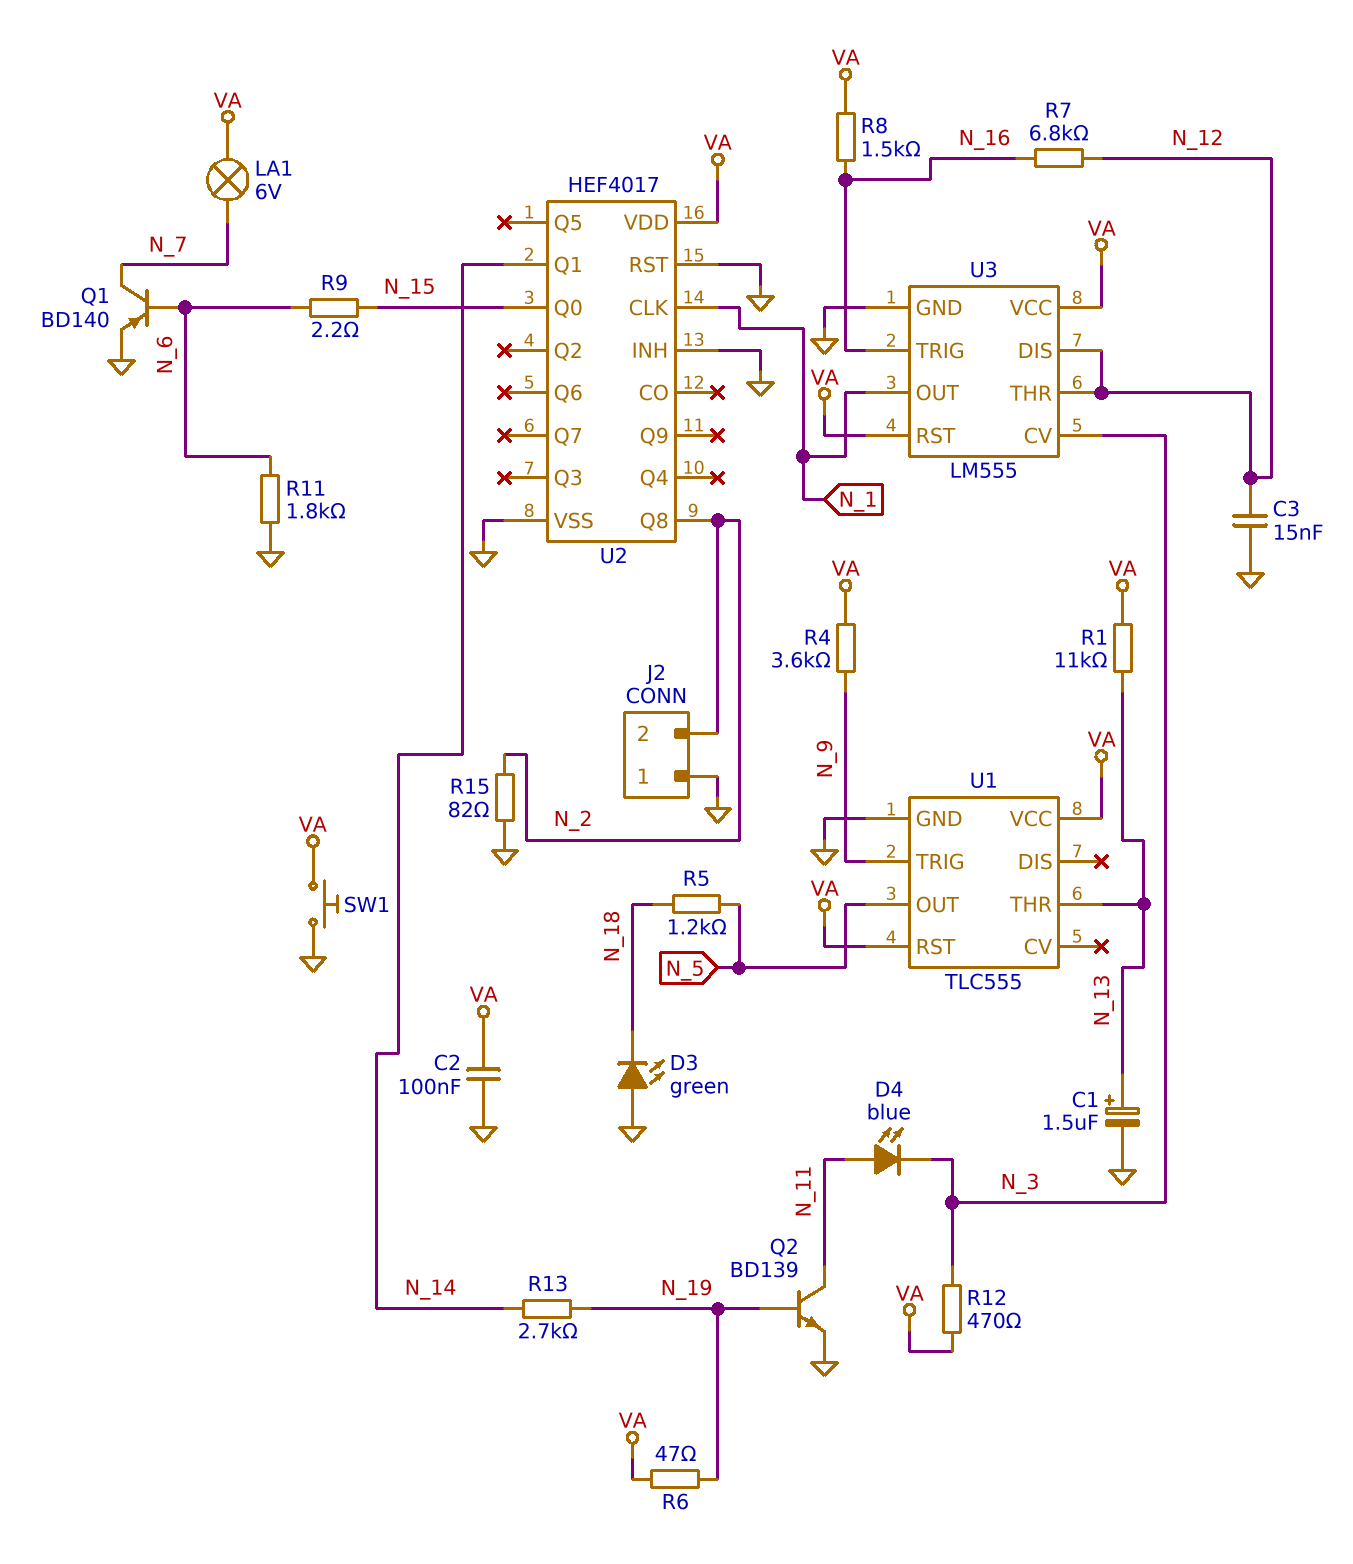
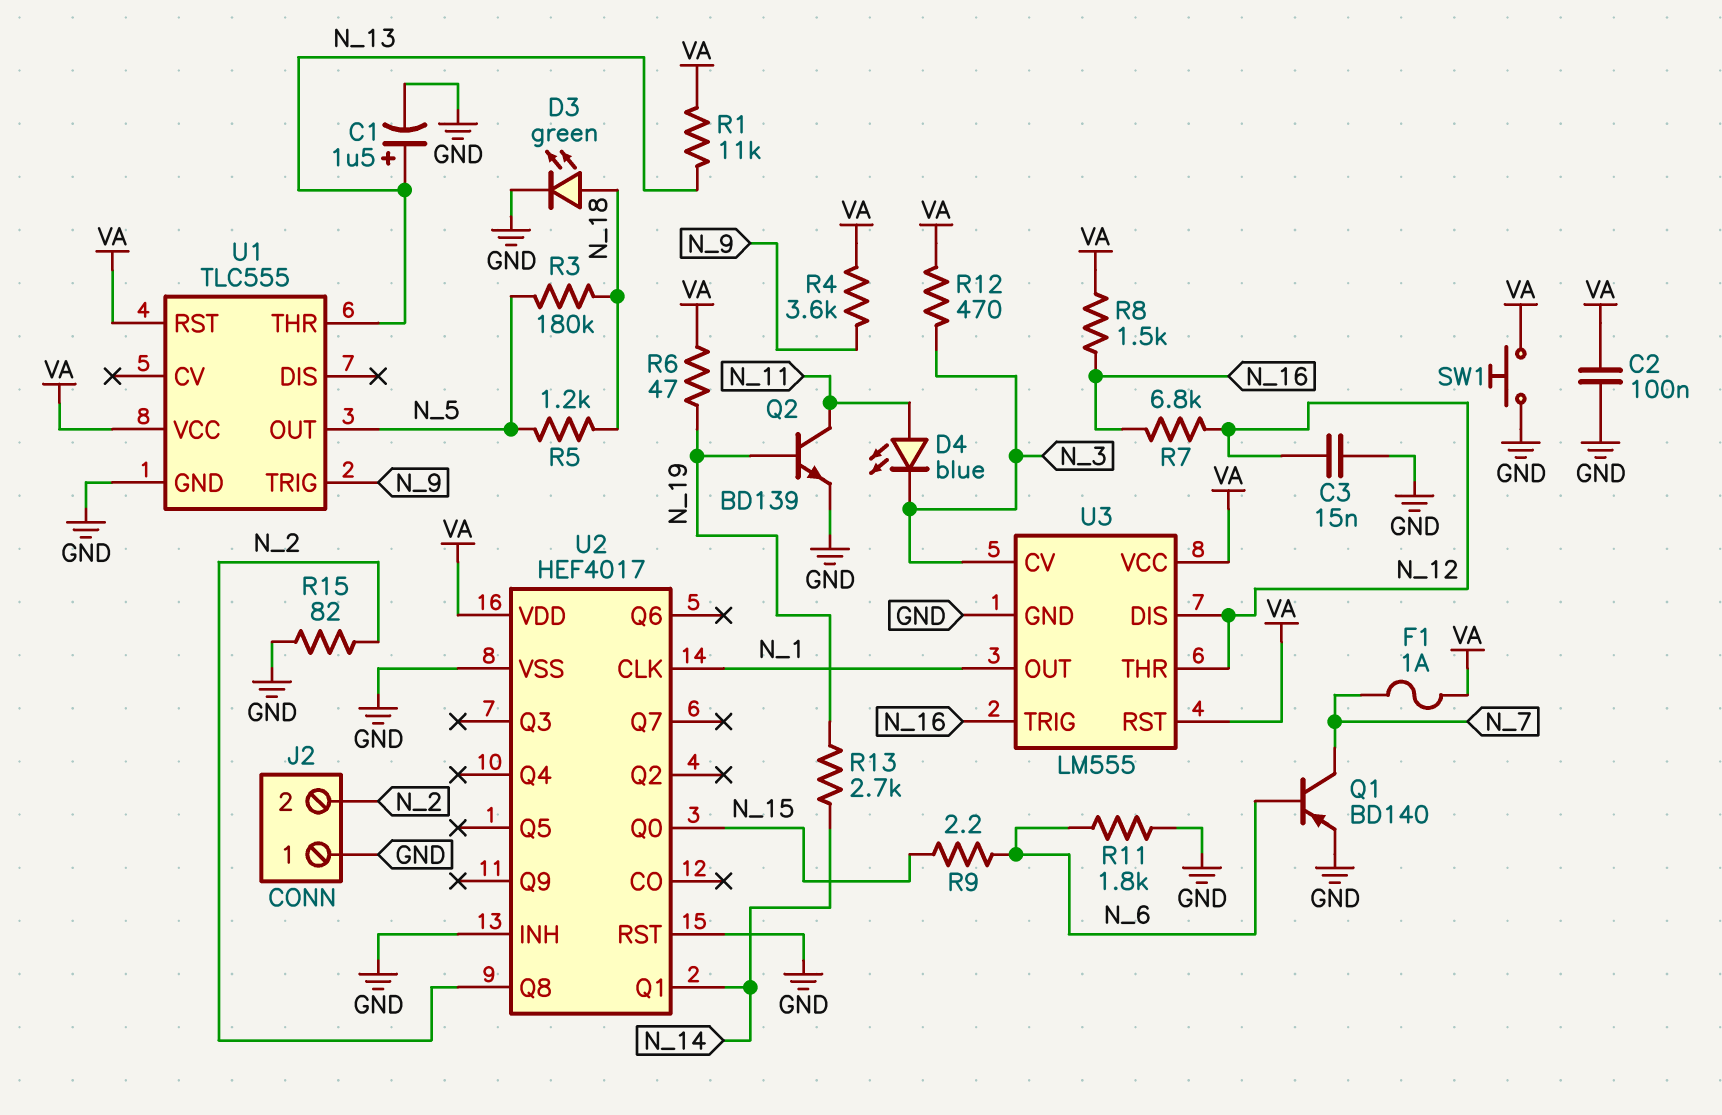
D3: LED green (A GND, K N_18) -> LED green (A N_18, K GND)
F1: none -> 1A (N_7, VA)
LA1: lamp 6V (N_7, VA) -> none
R3: none -> 180k (N_5, N_18)

